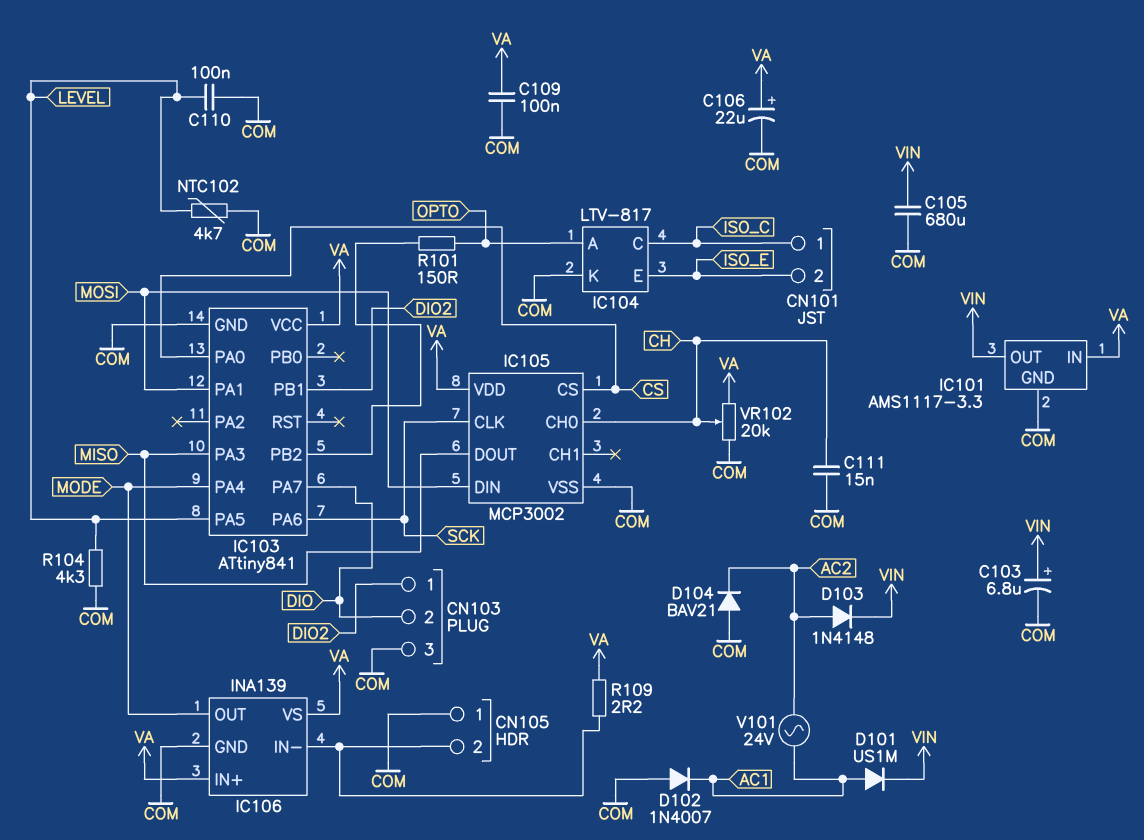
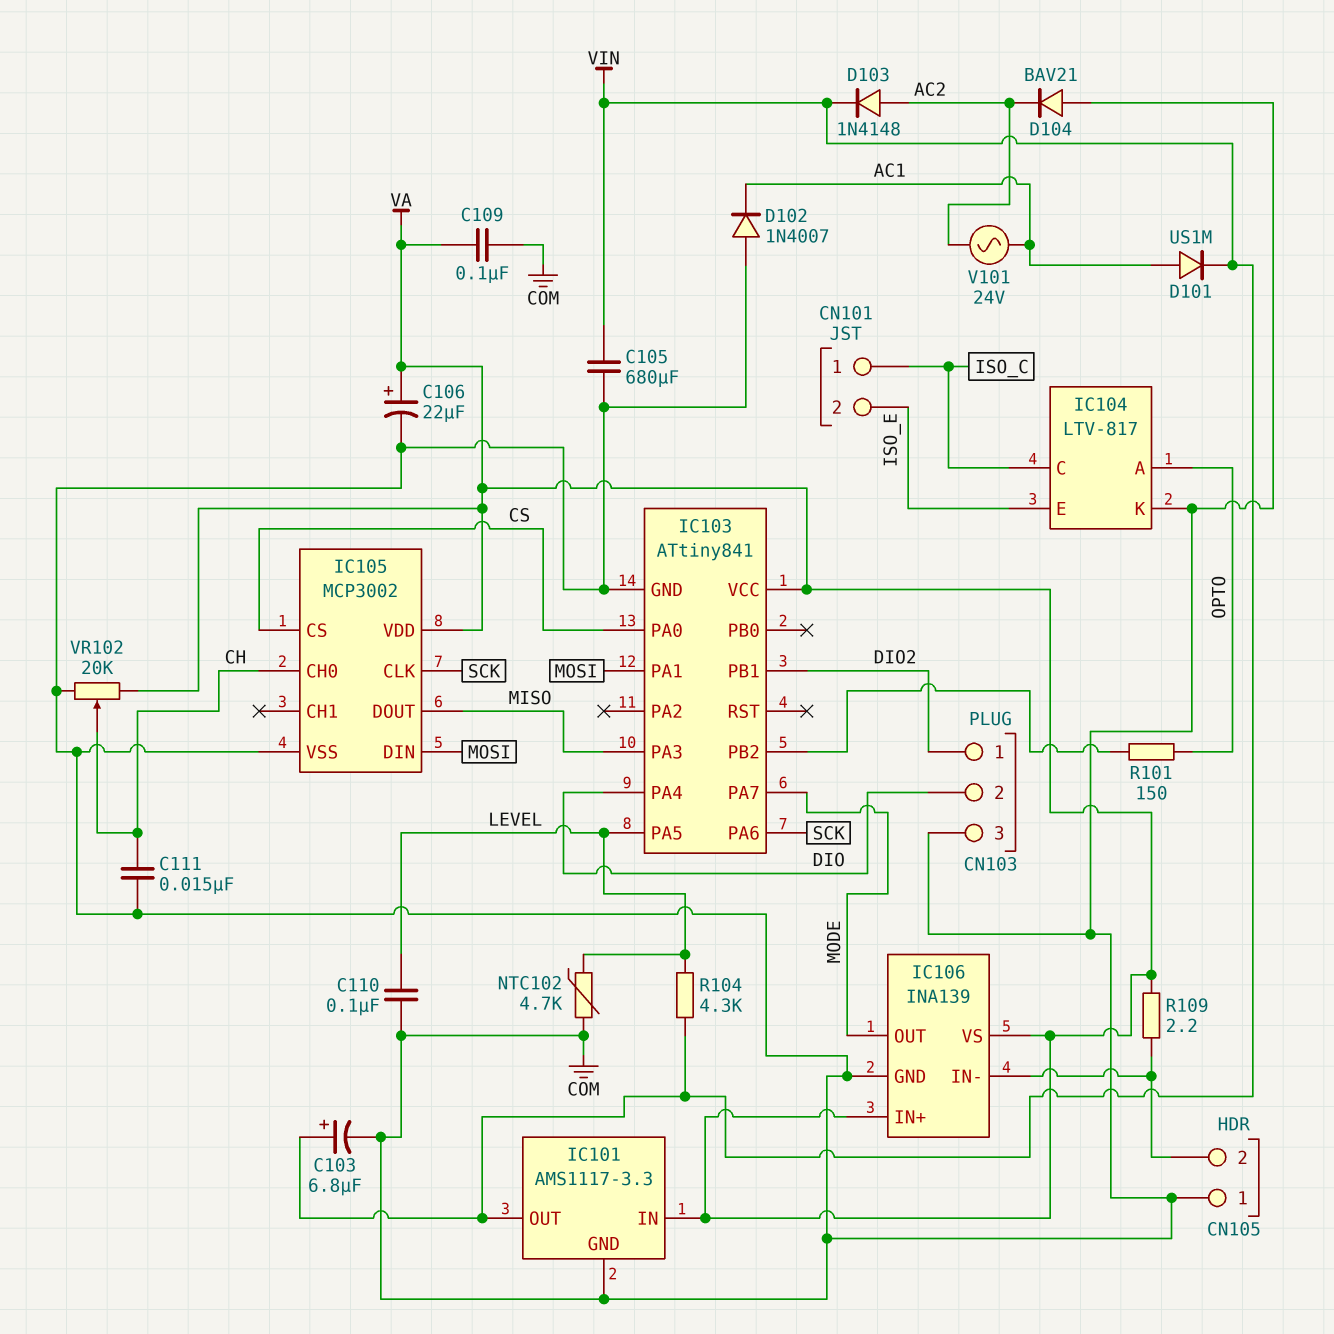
IC103 pin PA4: MODE -> DIO
IC103 pin PA7: DIO -> MODE
R104: 4.3k (COM, LEVEL) -> 4.3k (LEVEL, VIN)

